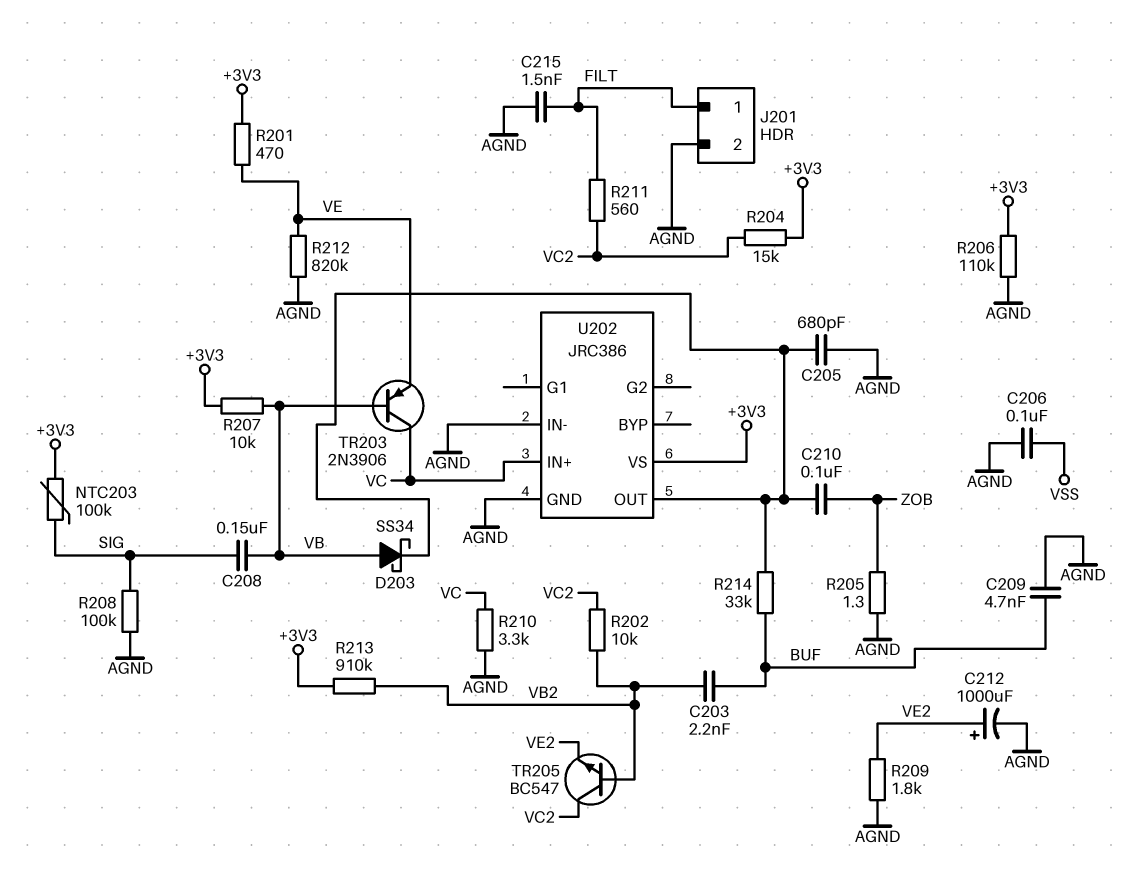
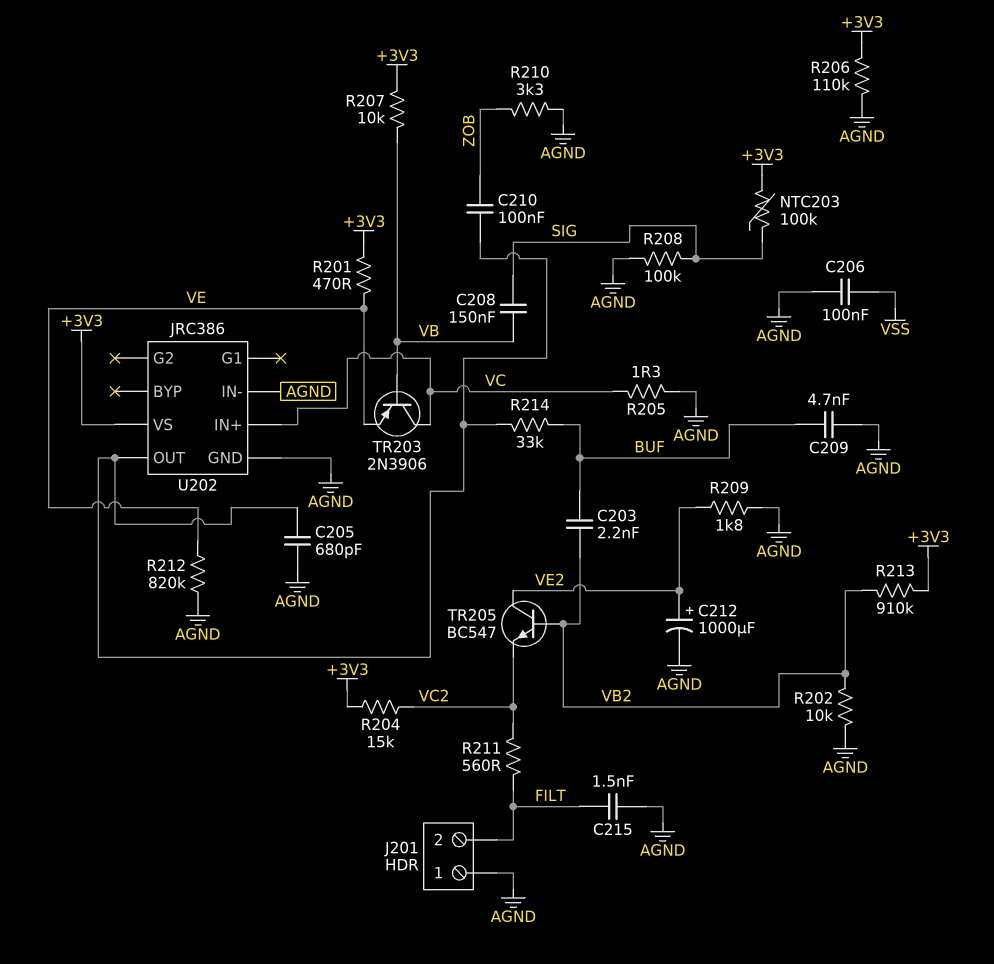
D203: schottky SS34 (A VB, K U202/OUT) -> none
J201 pin 1: FILT -> AGND
J201 pin 2: AGND -> FILT
R202: 10k (VB2, VC2) -> 10k (AGND, VB2)
R205: 1.3 (AGND, ZOB) -> 1.3 (AGND, VC)
R210: 3.3k (AGND, VC) -> 3.3k (AGND, ZOB)
TR205: NPN BC547 (B VB2, C VC2, E VE2) -> NPN BC547 (B VB2, C VE2, E VC2)

